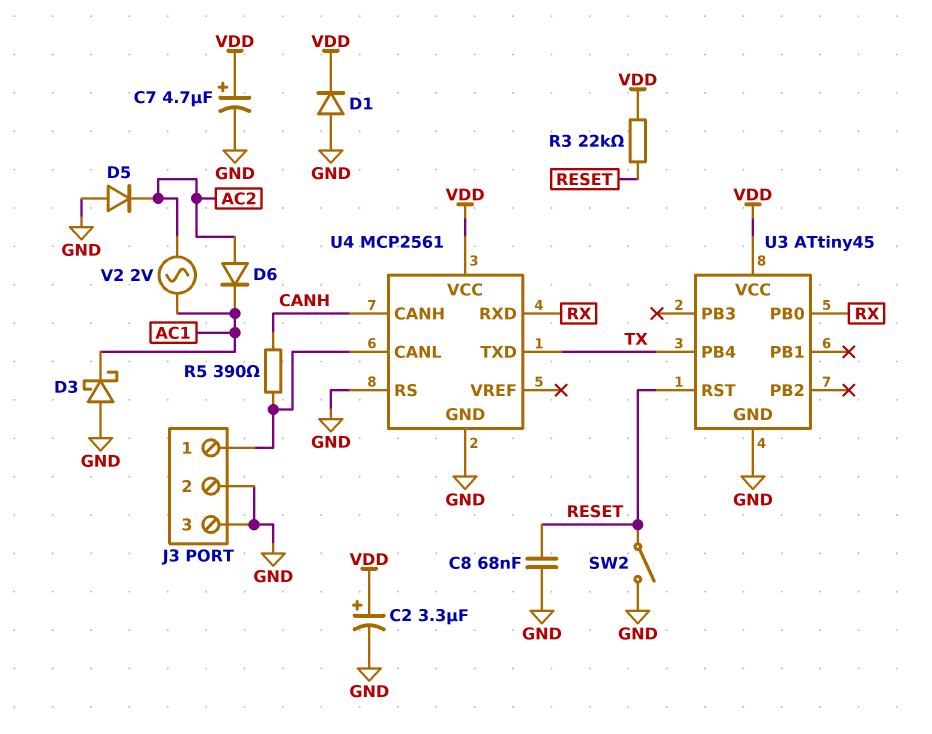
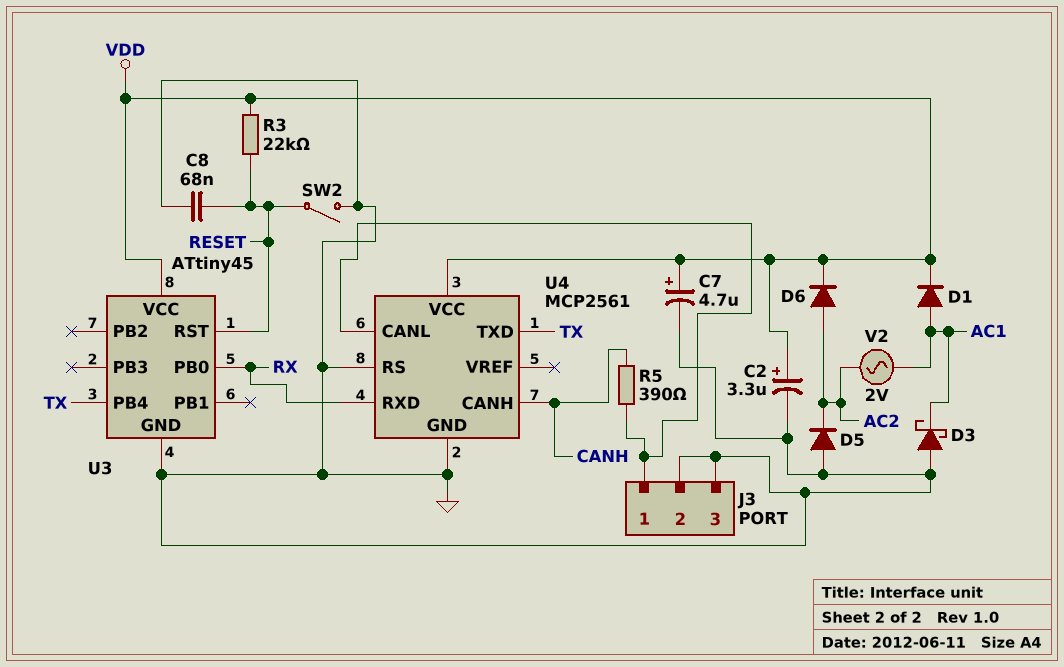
D1: diode (A GND, K VDD) -> diode (A AC1, K VDD)
D6: diode (A AC2, K AC1) -> diode (A AC2, K VDD)

